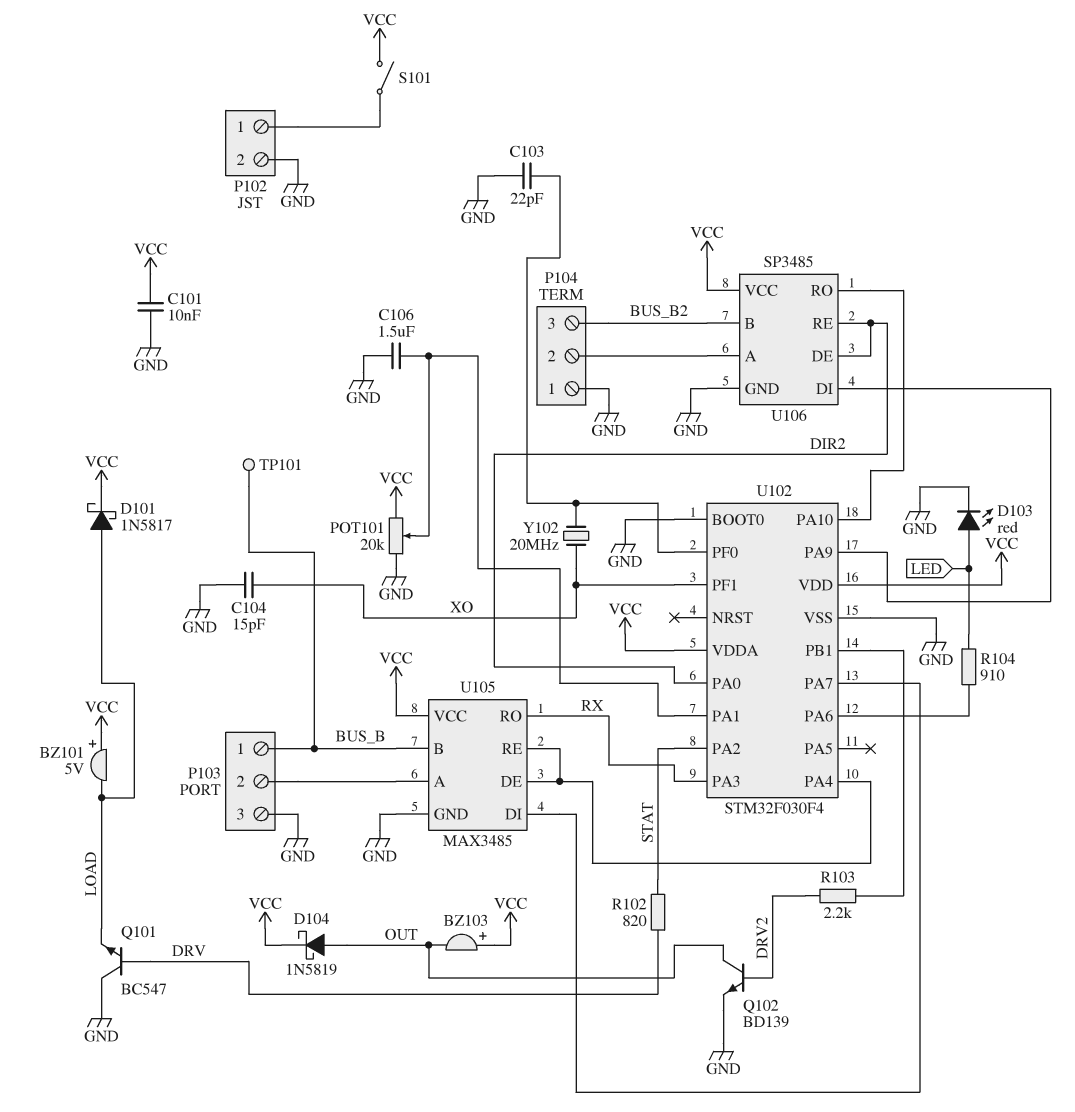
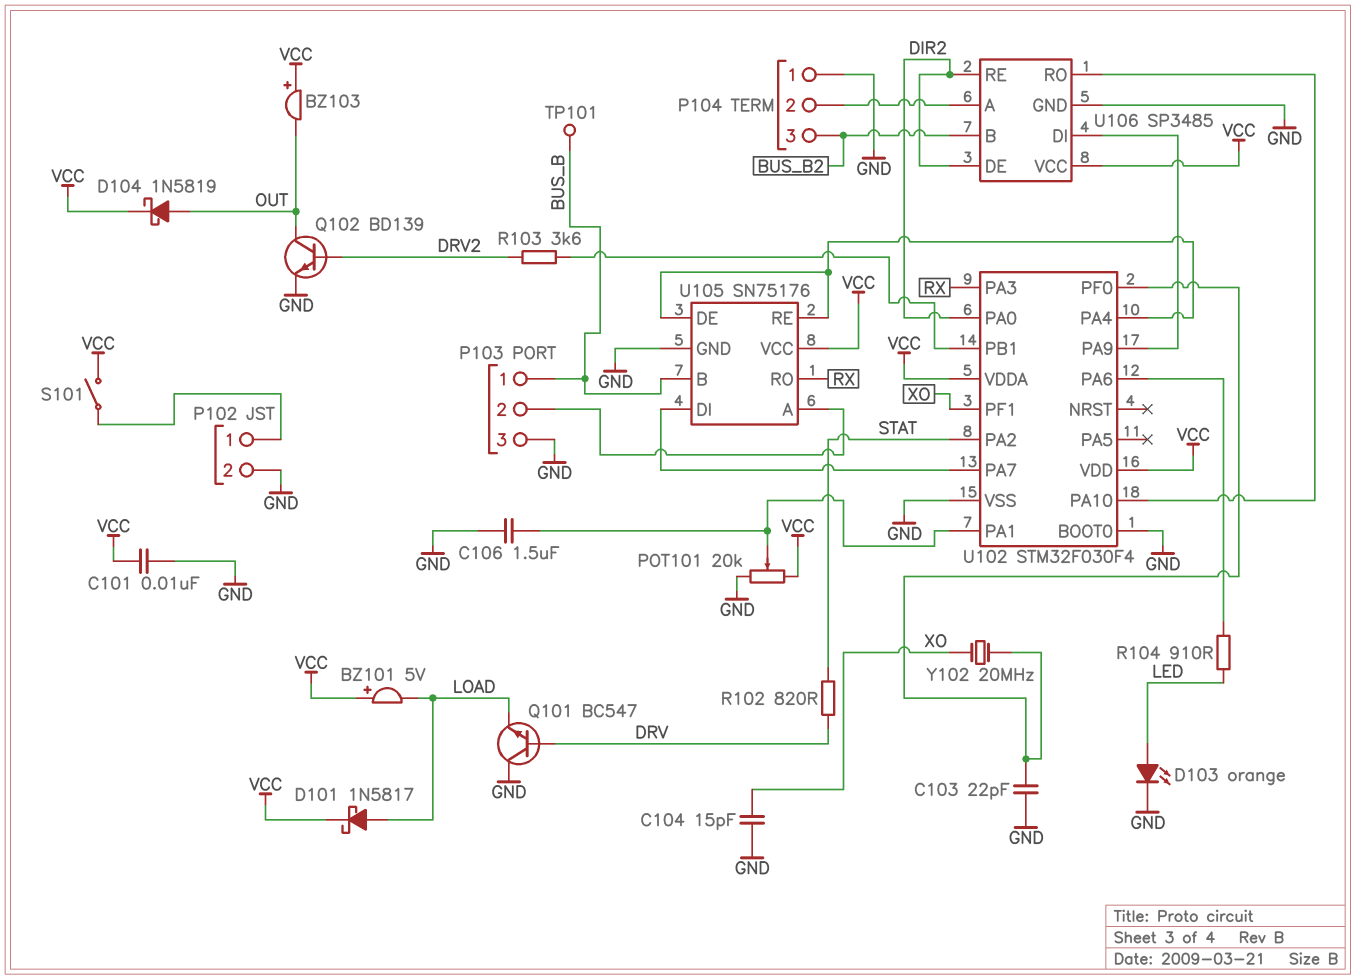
D103: LED red (A LED, K GND) -> LED orange (A LED, K GND)
R103: 2.2k (DRV2, U102/PB1) -> 3.6k (DRV2, U102/PB1)
U105: MAX3485 -> SN75176

